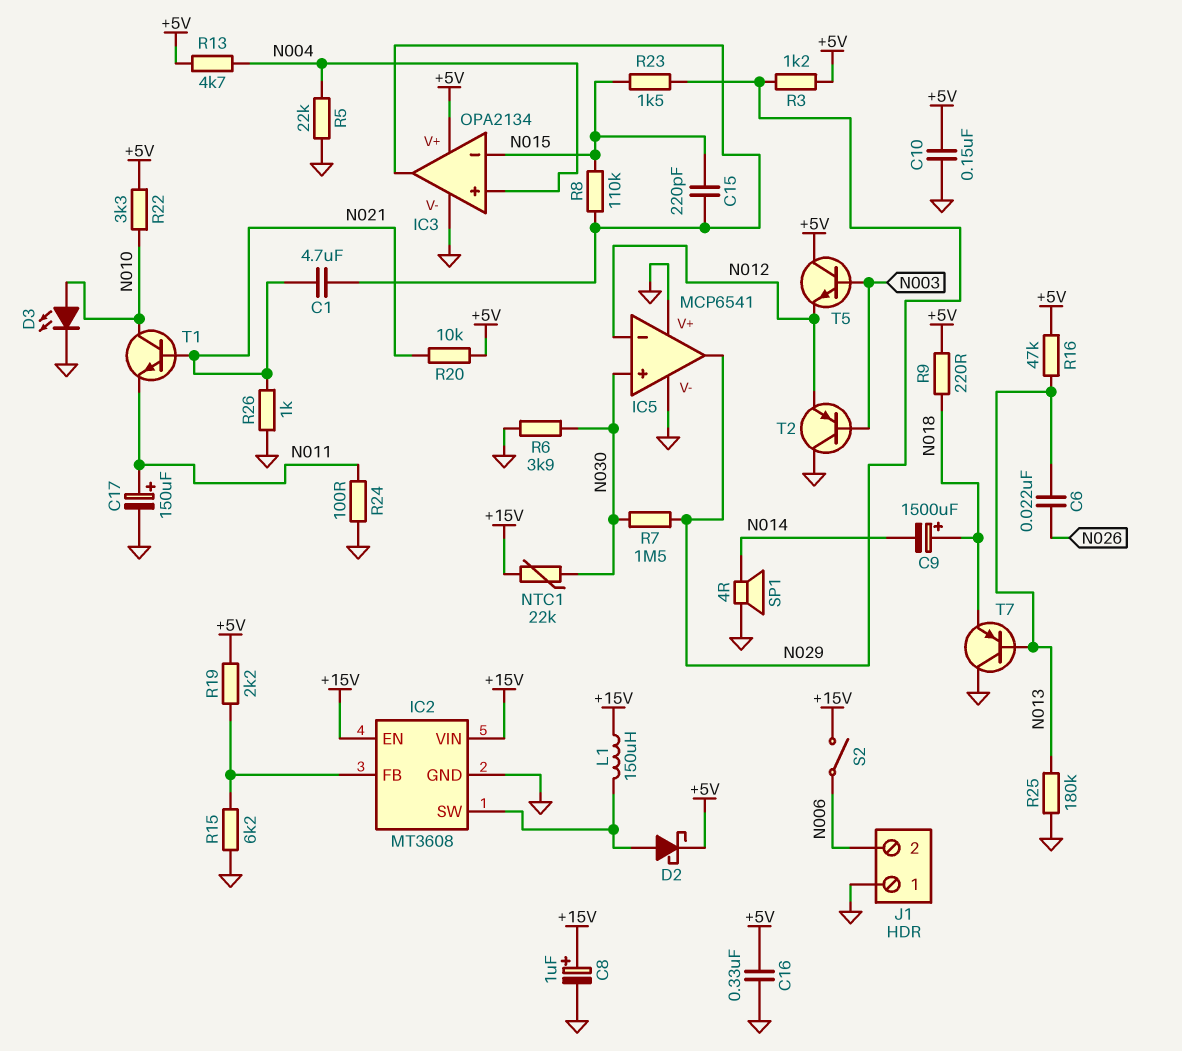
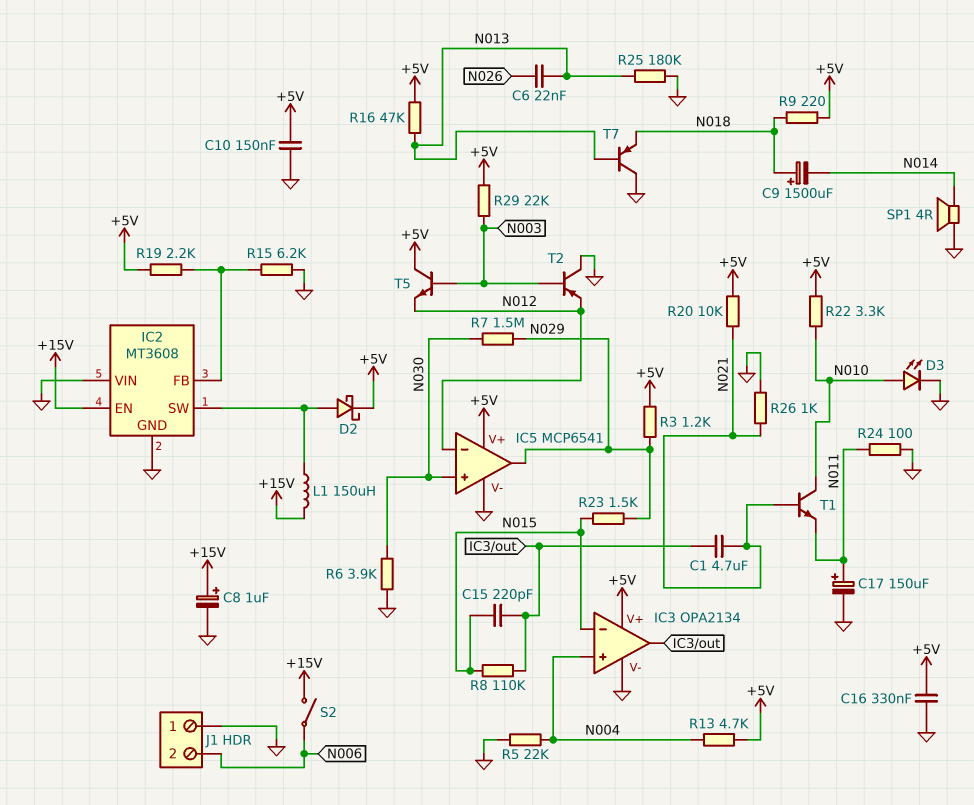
IC2 pin VIN: +15V -> GND
IC5 pin V+: GND -> +5V
NTC1: 22k (+15V, N030) -> none
R29: none -> 22k (+5V, N003)

